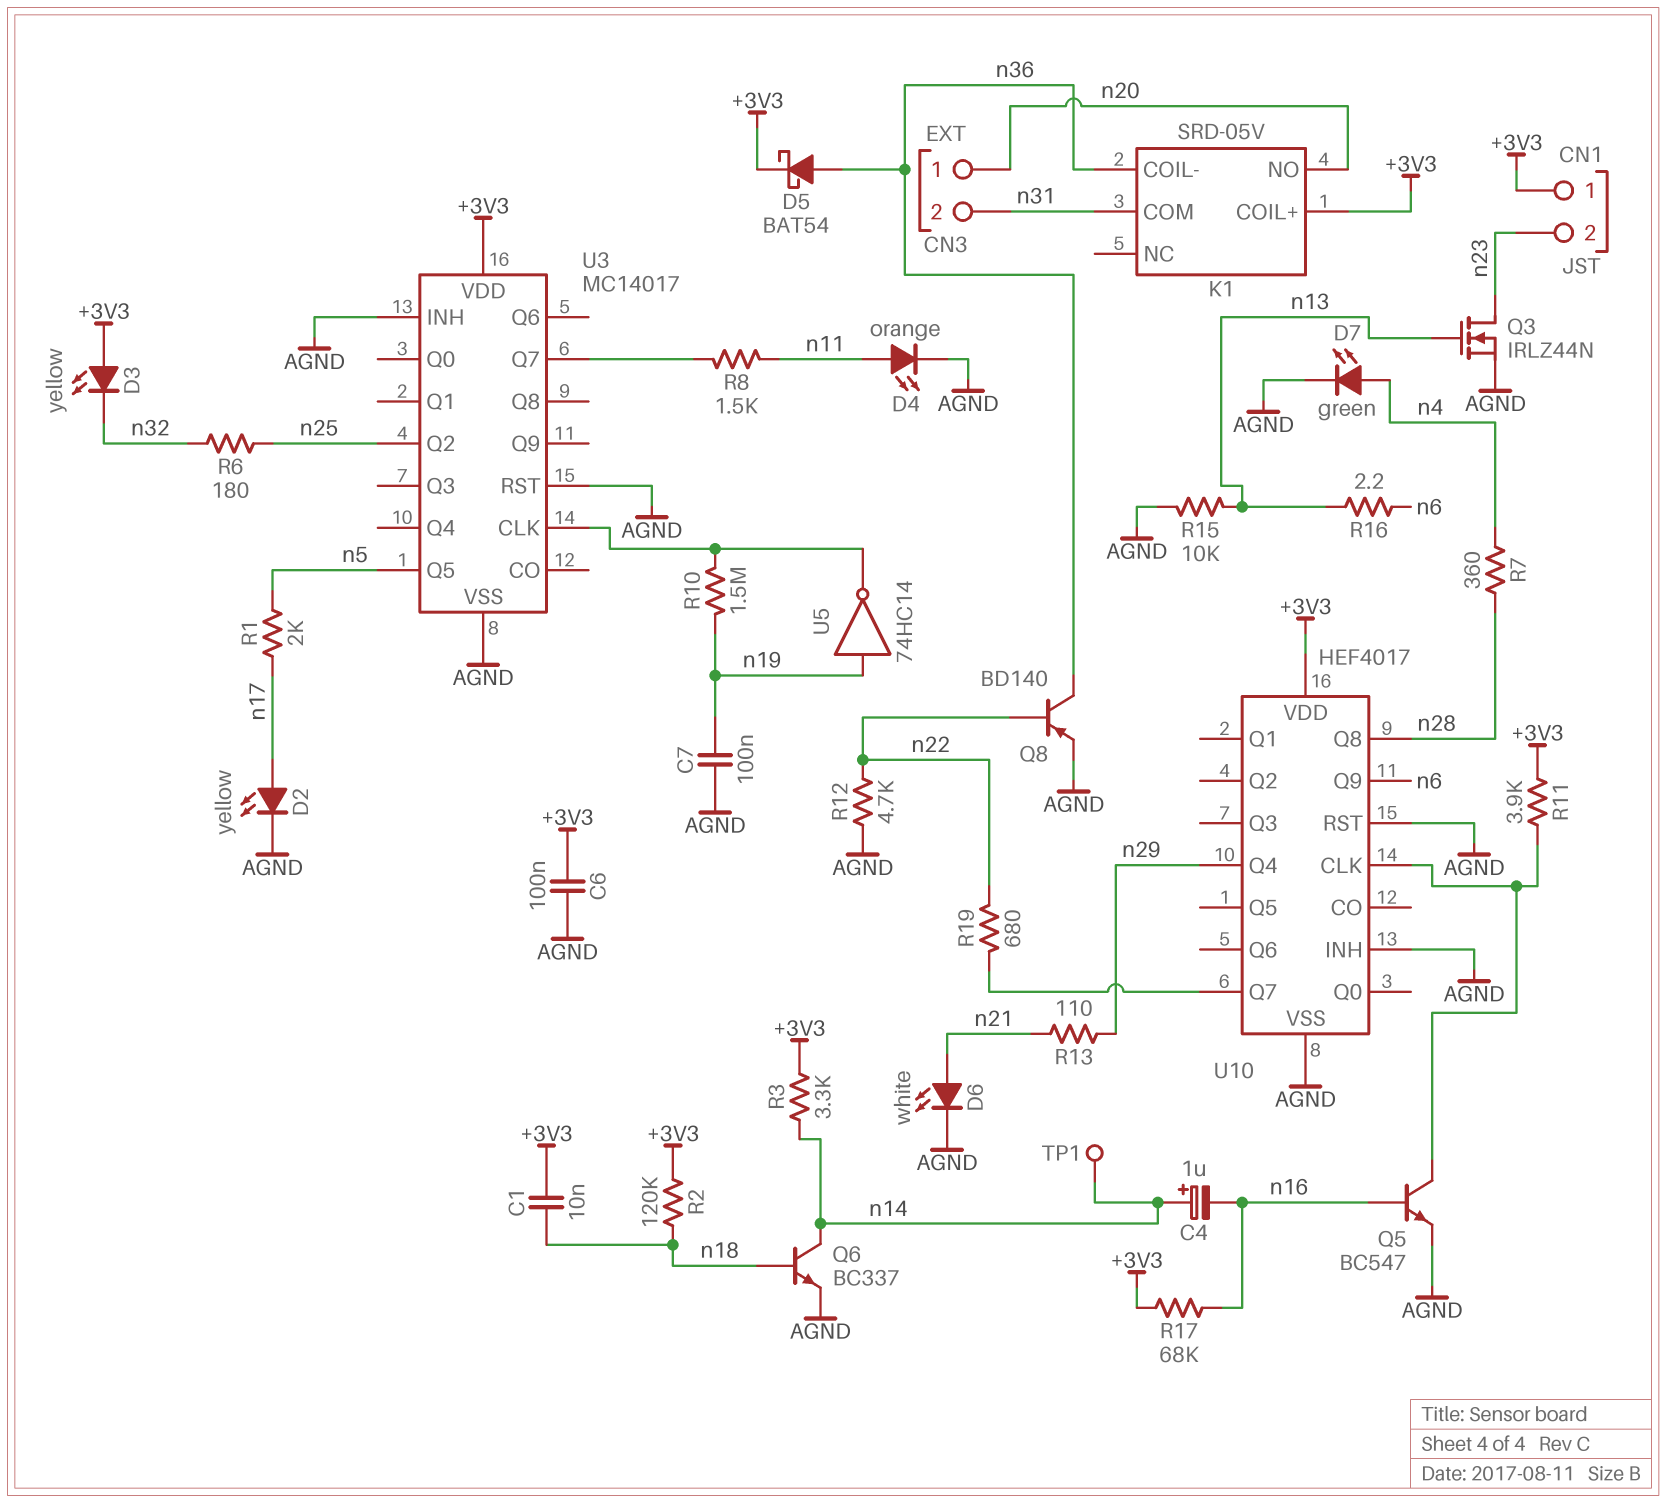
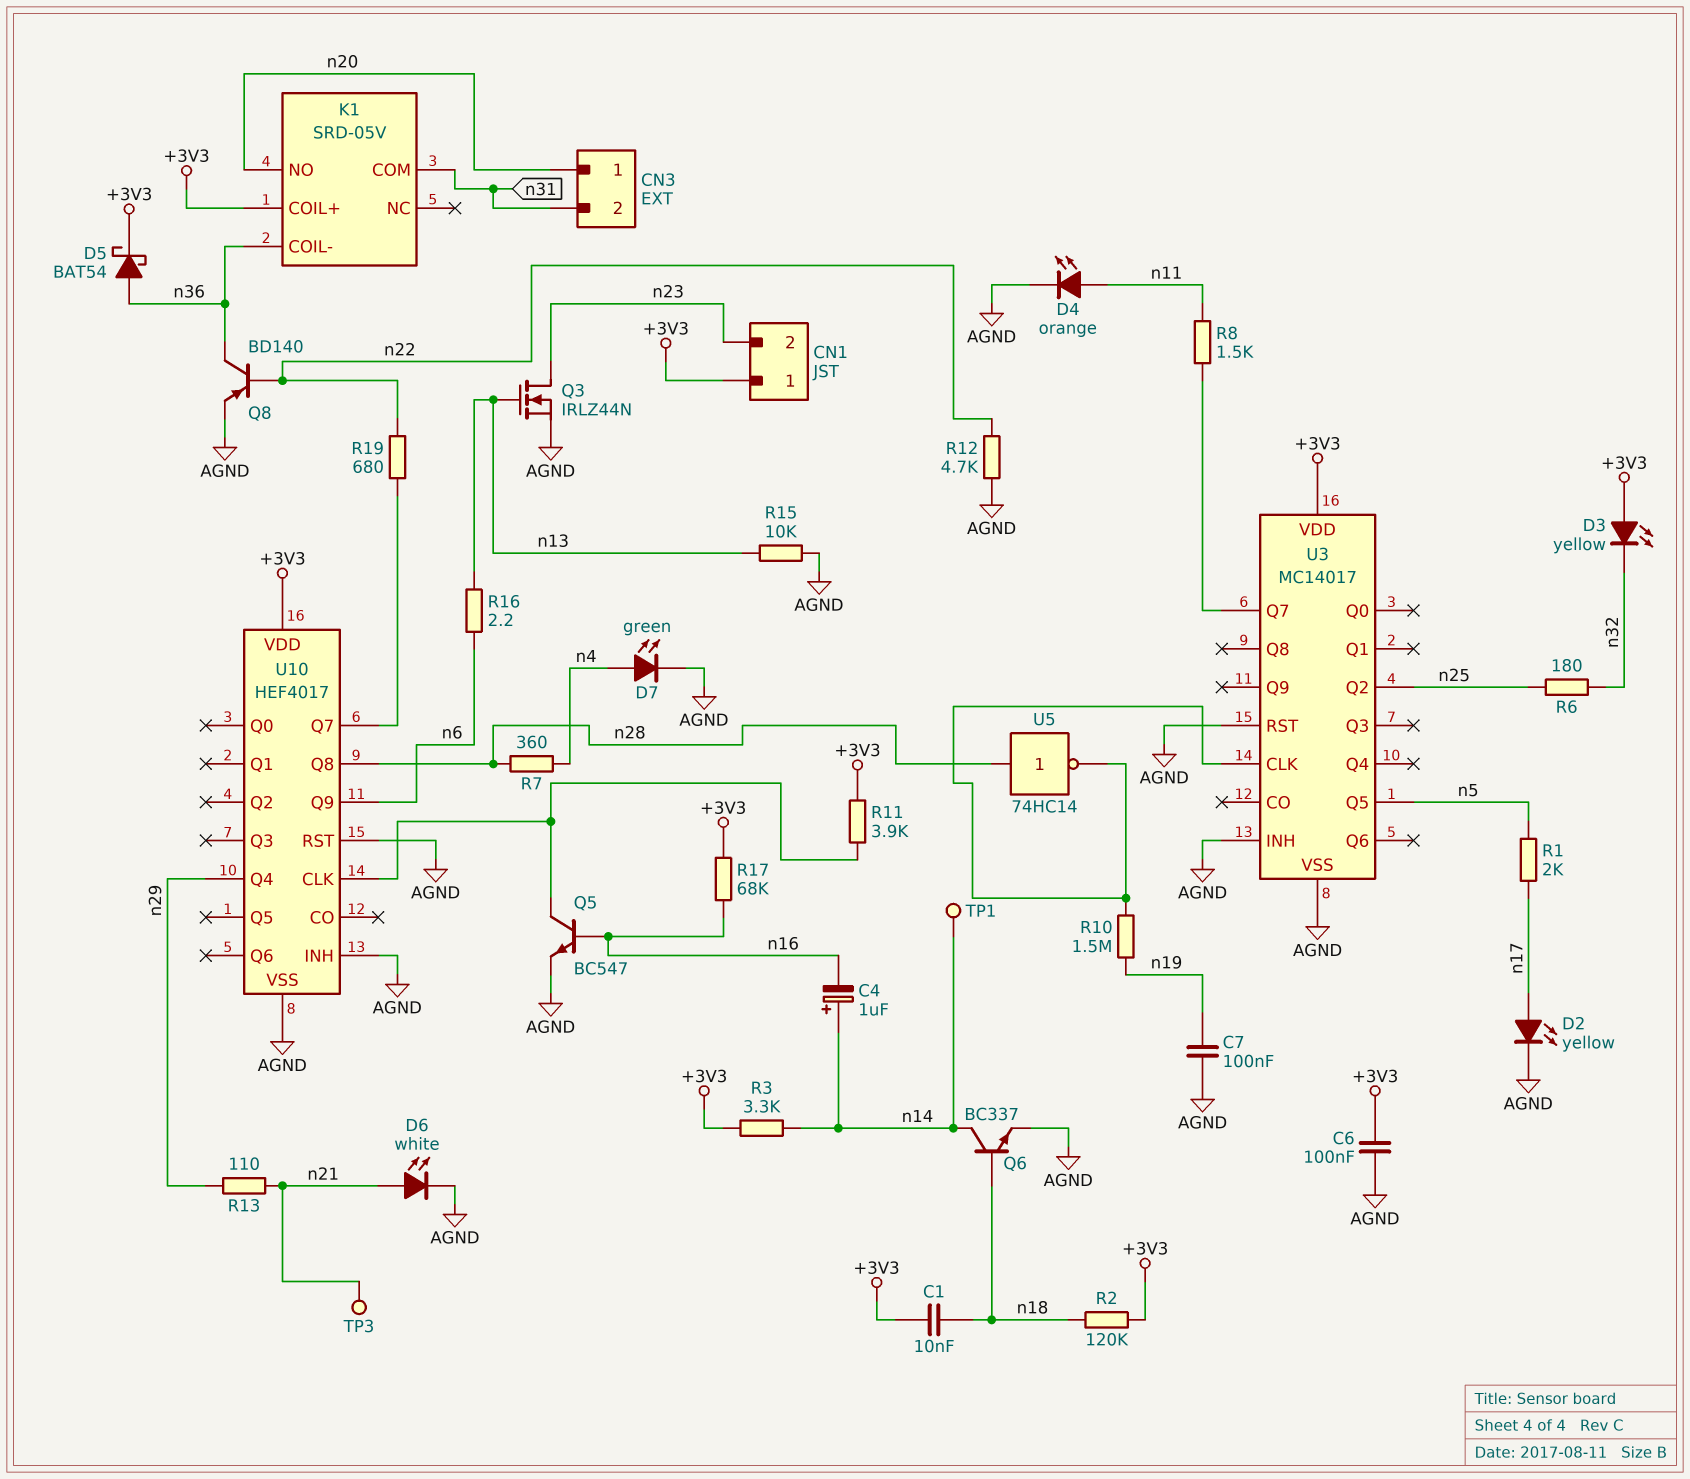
TP3: none -> test point (n21)
U5: NOT 74HC14 (in n19, out U3/CLK) -> NOT 74HC14 (in n28, out U3/CLK)

